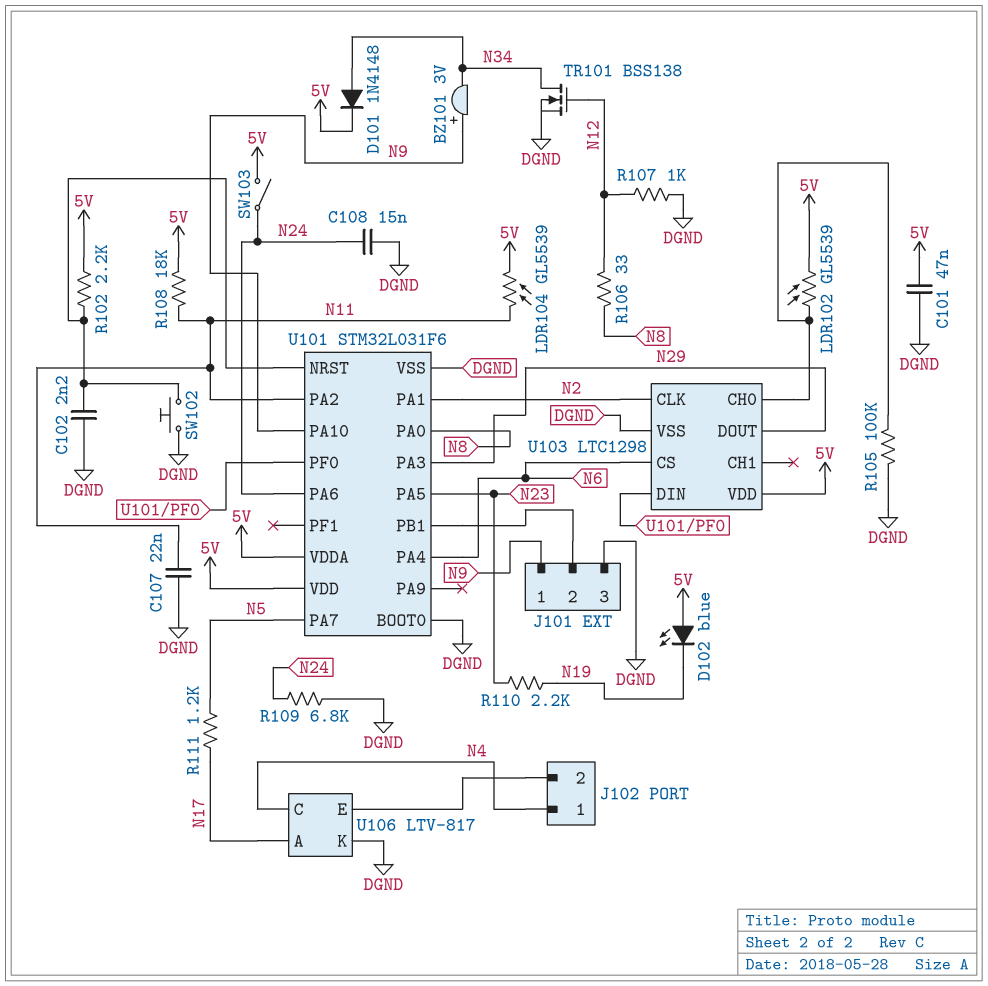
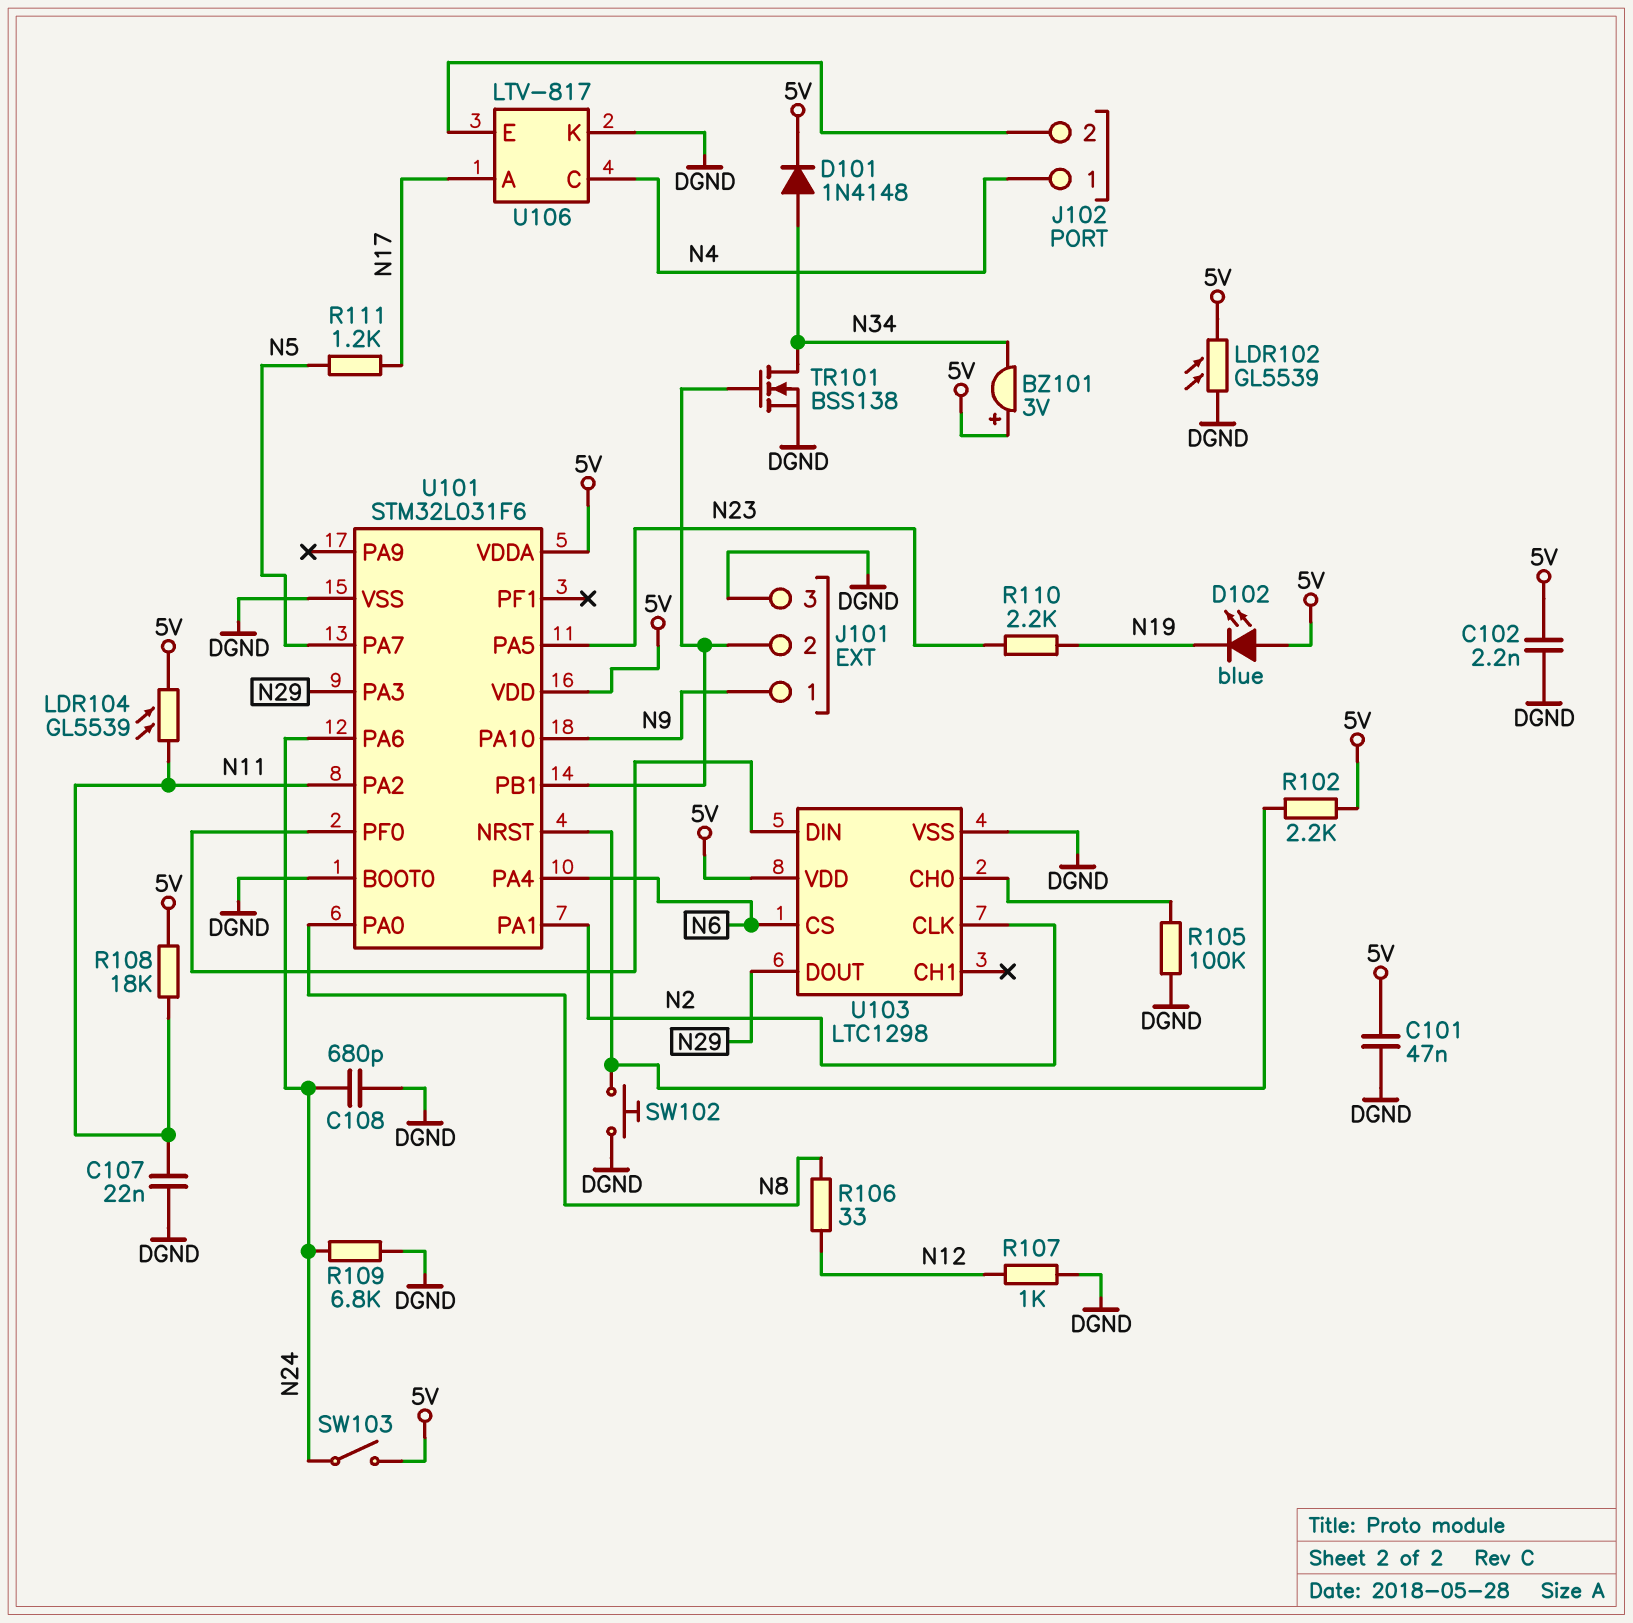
BZ101: buzzer 3V (plus N9, minus N34) -> buzzer 3V (plus 5V, minus N34)
C102: 2.2nF (DGND, U101/NRST) -> 2.2nF (5V, DGND)
C108: 15nF (DGND, N24) -> 680pF (DGND, N24)
LDR102: GL5539 (5V, U103/CH0) -> GL5539 (5V, DGND)
TR101: NMOS BSS138 (G N12, D N34, S DGND) -> NMOS BSS138 (G J101/2, D N34, S DGND)

